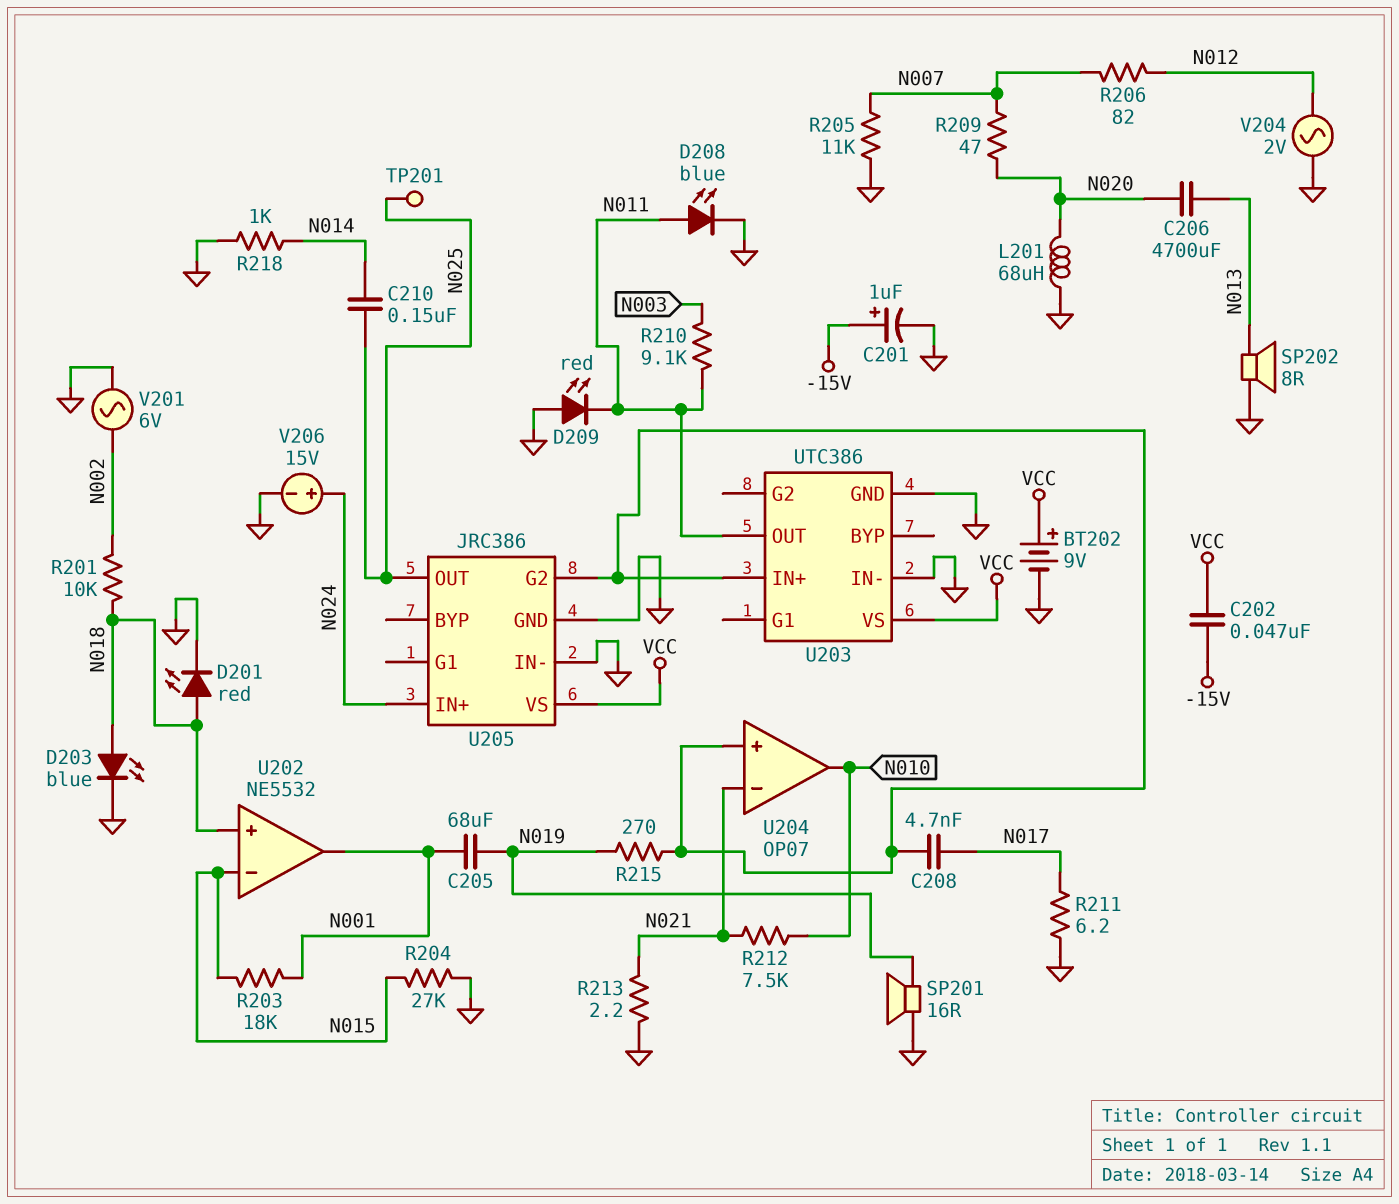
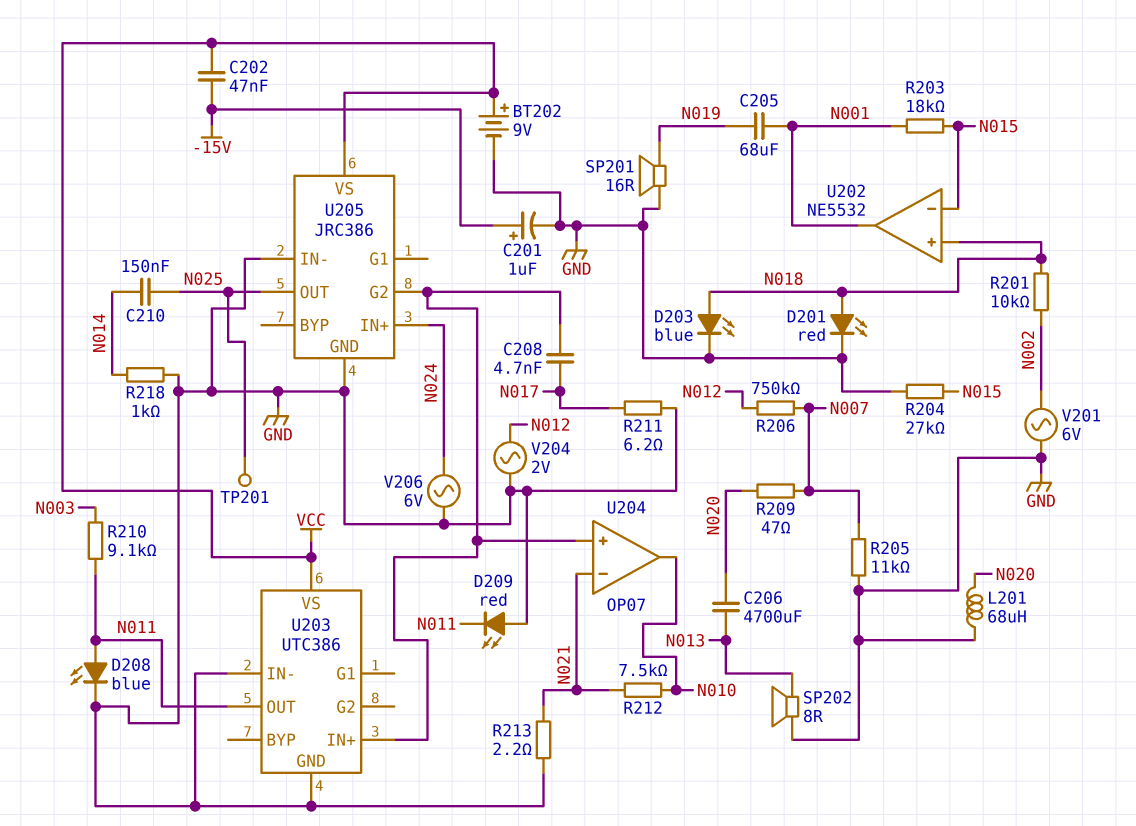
R206: 82 (N007, N012) -> 750k (N007, N012)
R215: 270 (N019, U203/IN+) -> none
V206: 15V (plus N024, minus GND) -> AC 6V (GND, N024)

